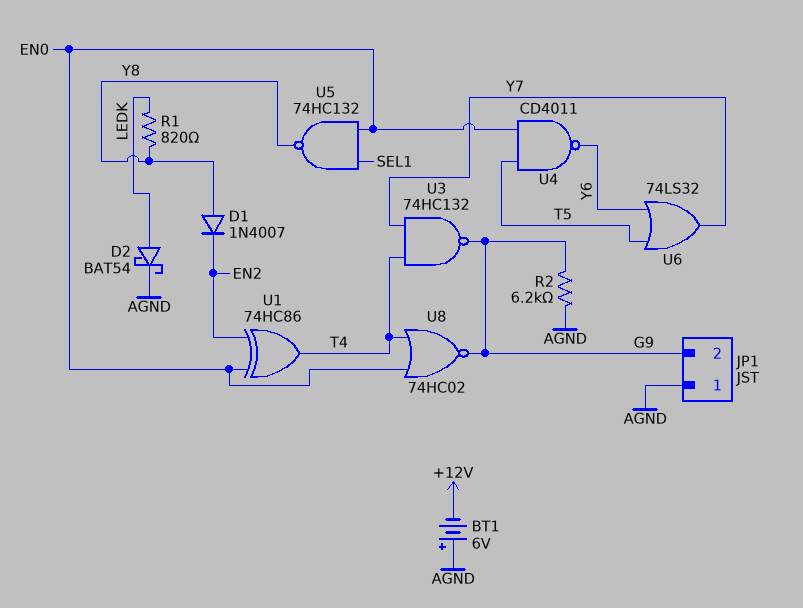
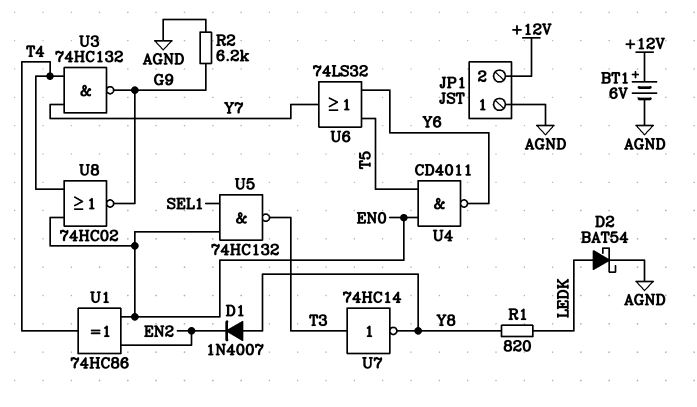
BT1: 6V (plus AGND, minus +12V) -> 6V (plus +12V, minus AGND)
JP1 pin 2: G9 -> +12V
U5: NAND 74HC132 (in EN0, in SEL1, out Y8) -> NAND 74HC132 (in EN0, in SEL1, out T3)
U7: none -> NOT 74HC14 (in T3, out Y8)

